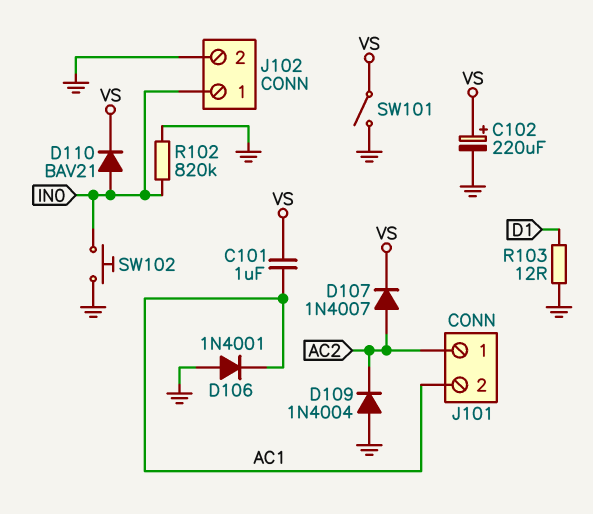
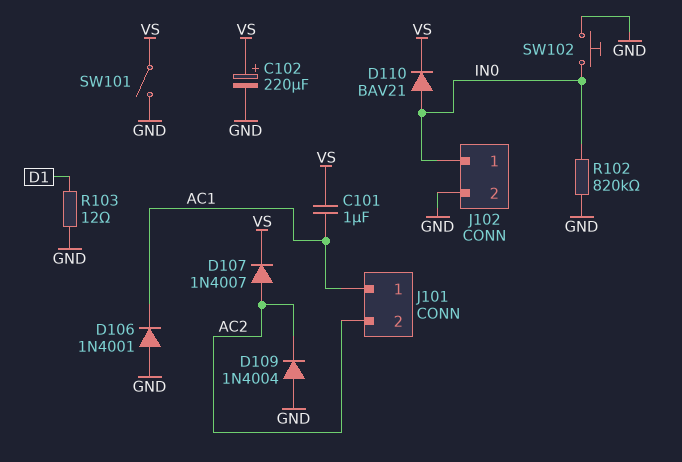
J101 pin 1: AC2 -> AC1
J101 pin 2: AC1 -> AC2

